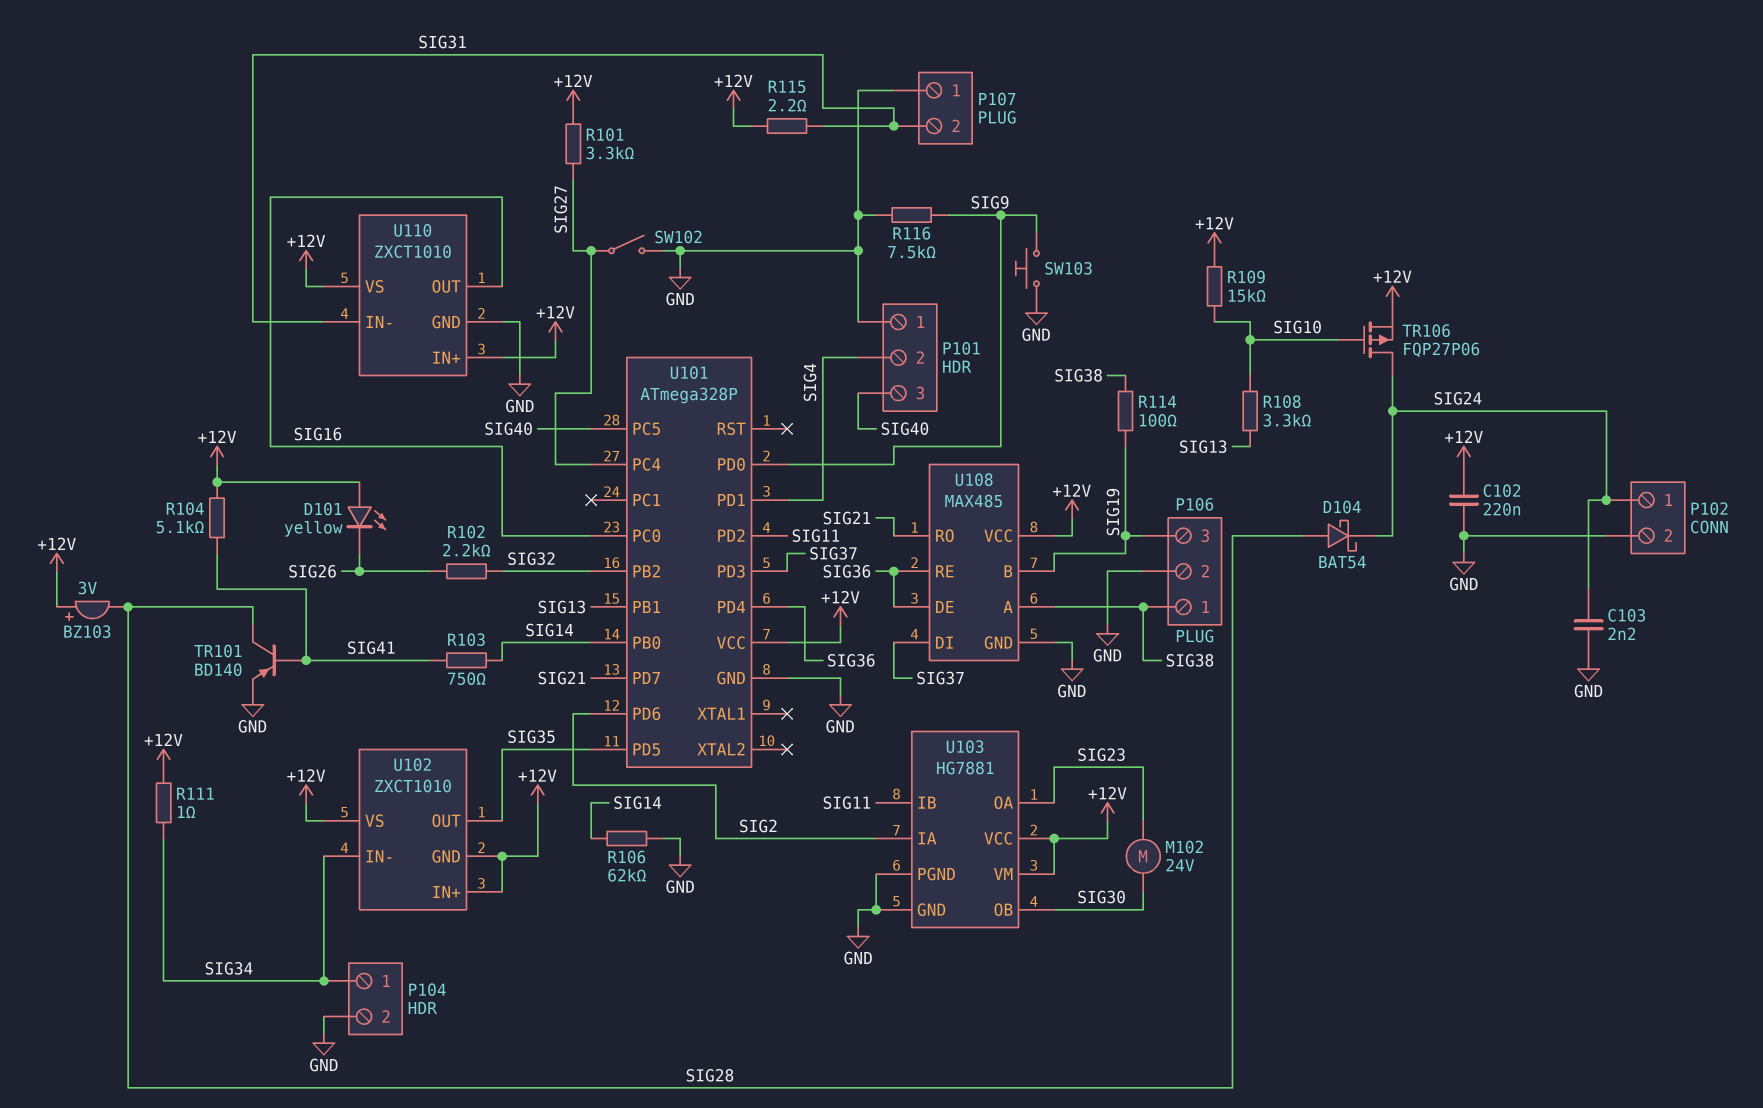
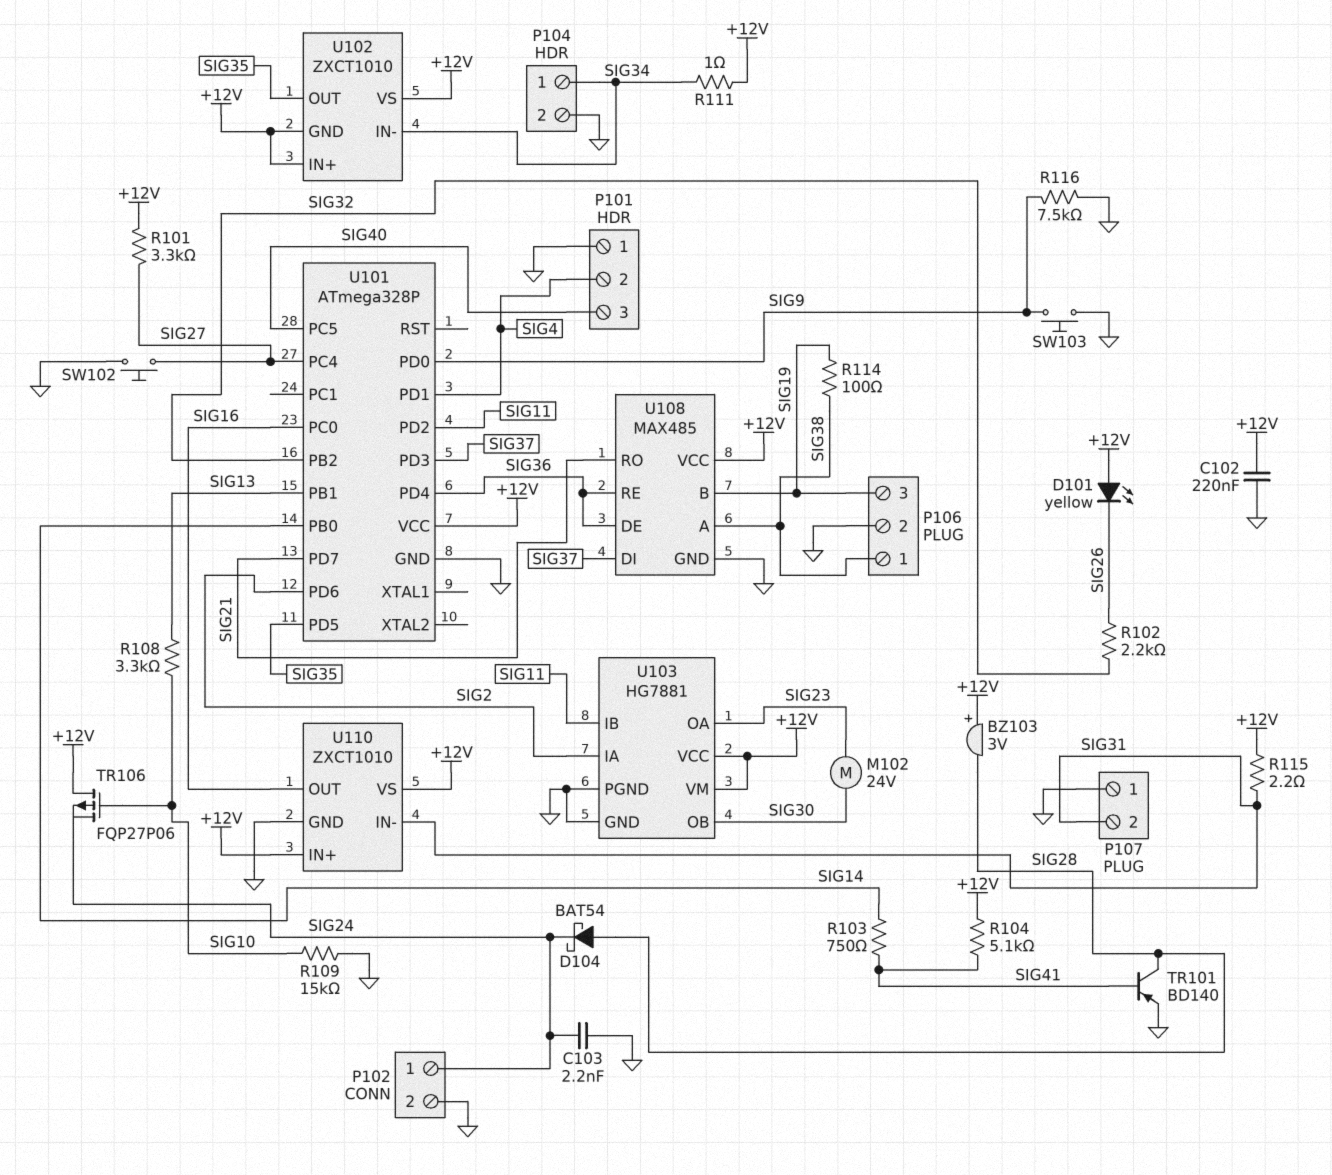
R106: 62k (GND, SIG14) -> none
R109: 15k (+12V, SIG10) -> 15k (GND, SIG10)
SW102: switch (GND, SIG27) -> button (GND, SIG27)
TR106: PMOS FQP27P06 (G SIG10, D SIG24, S +12V) -> PMOS FQP27P06 (G SIG10, D +12V, S SIG24)

